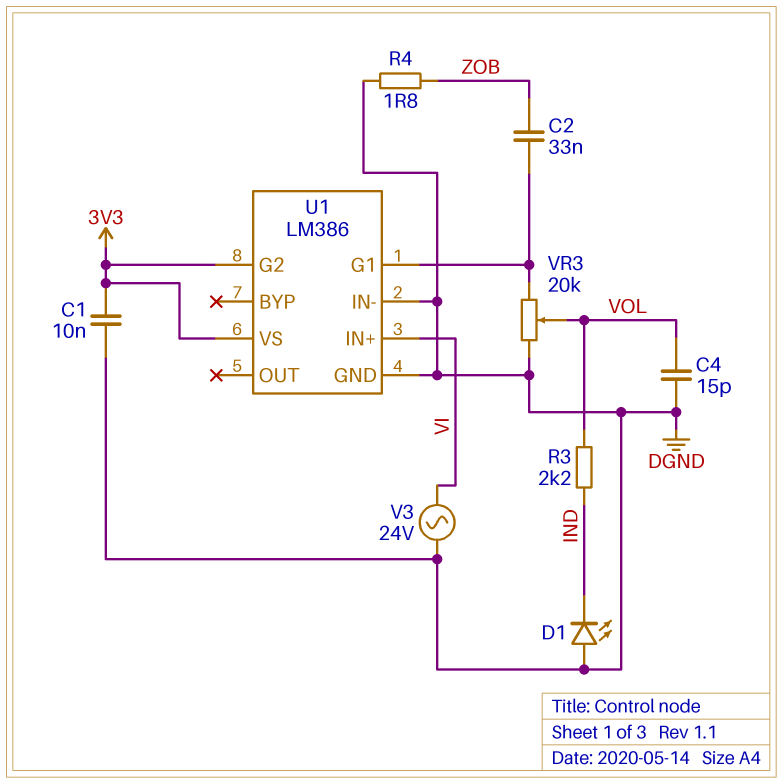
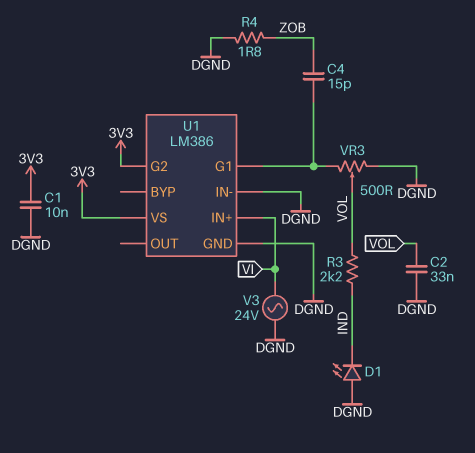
C2: 33nF (U1/G1, ZOB) -> 33nF (DGND, VOL)
C4: 15pF (DGND, VOL) -> 15pF (U1/G1, ZOB)
VR3: 20k (DGND, U1/G1, wiper VOL) -> 500 (DGND, U1/G1, wiper VOL)

